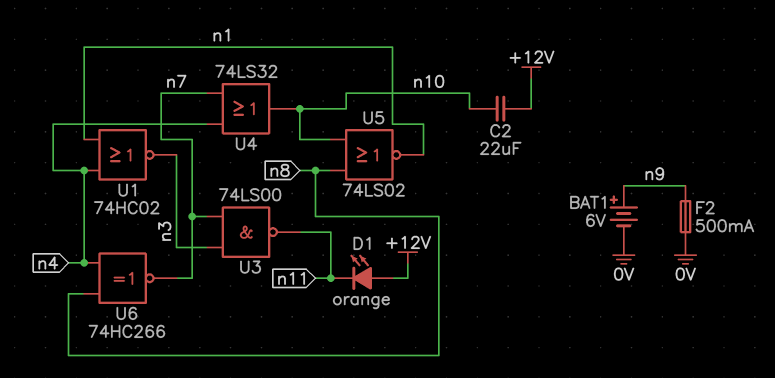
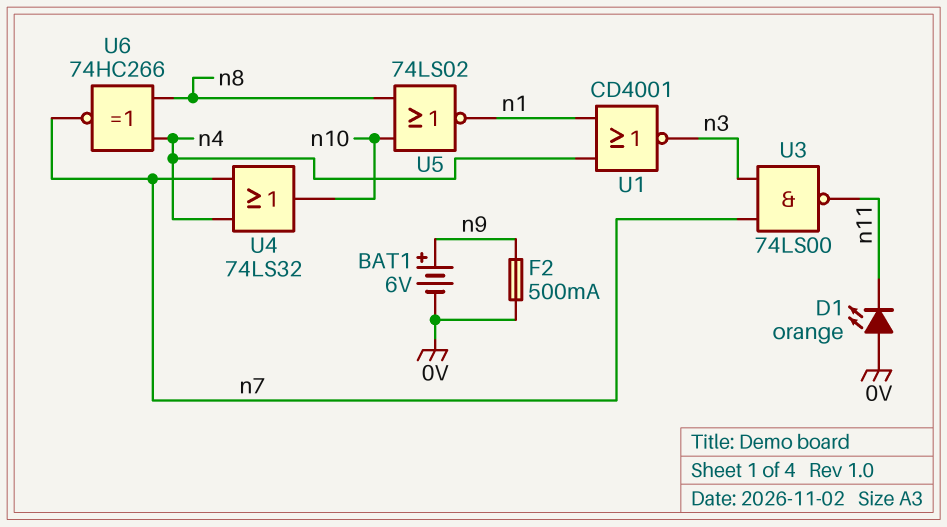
C2: 22uF (+12V, n10) -> none
D1: LED orange (A +12V, K n11) -> LED orange (A 0V, K n11)
U1: NOR 74HC02 (in n1, in n4, out n3) -> NOR CD4001 (in n1, in n4, out n3)

